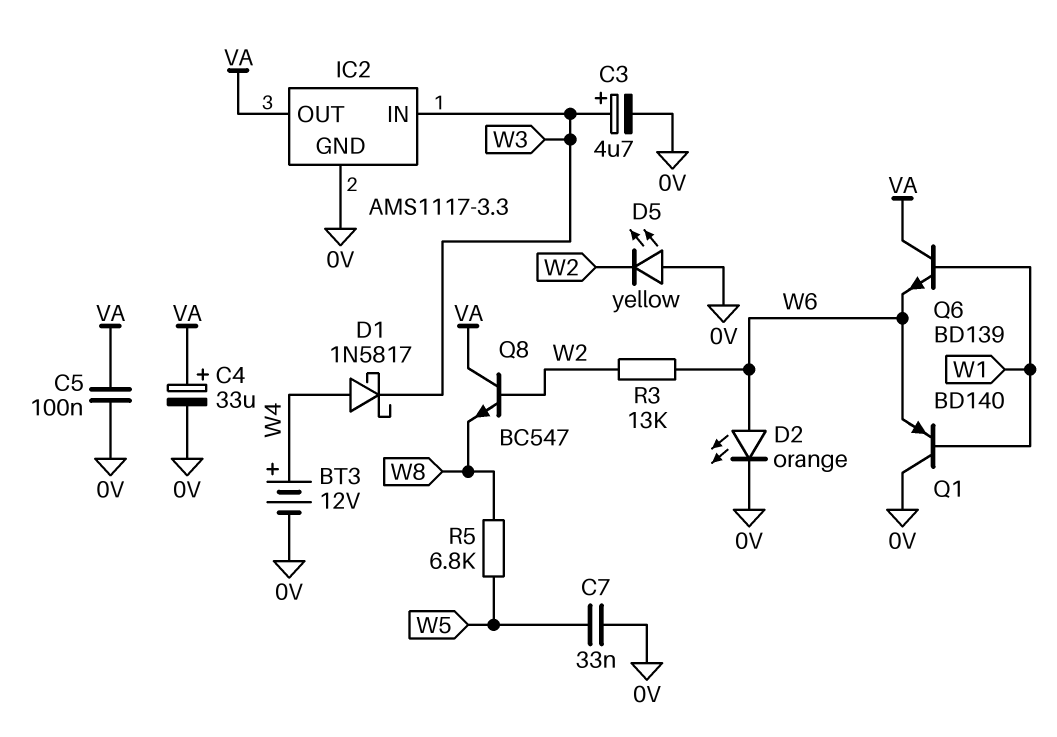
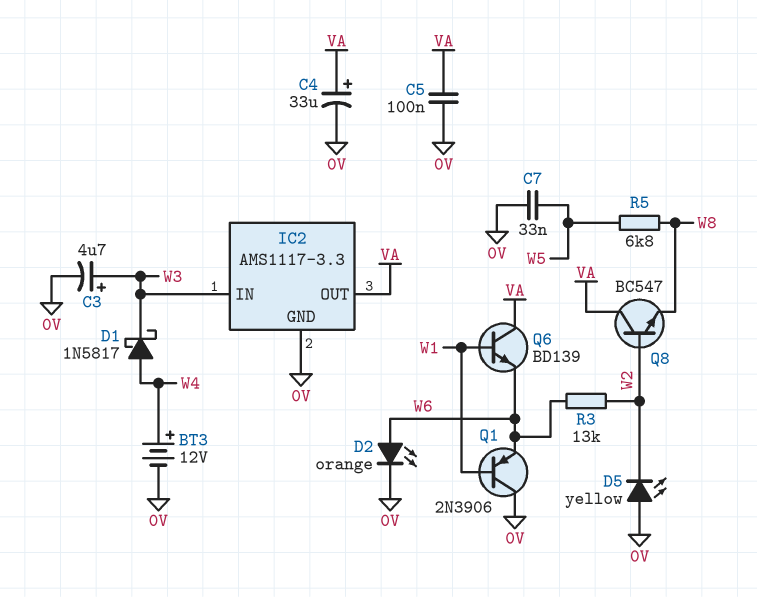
Q1: PNP BD140 (B W1, C 0V, E W6) -> PNP 2N3906 (B W1, C 0V, E W6)

